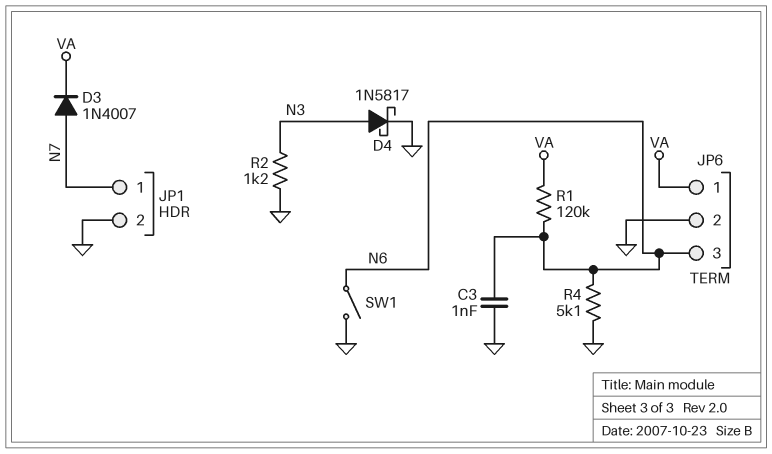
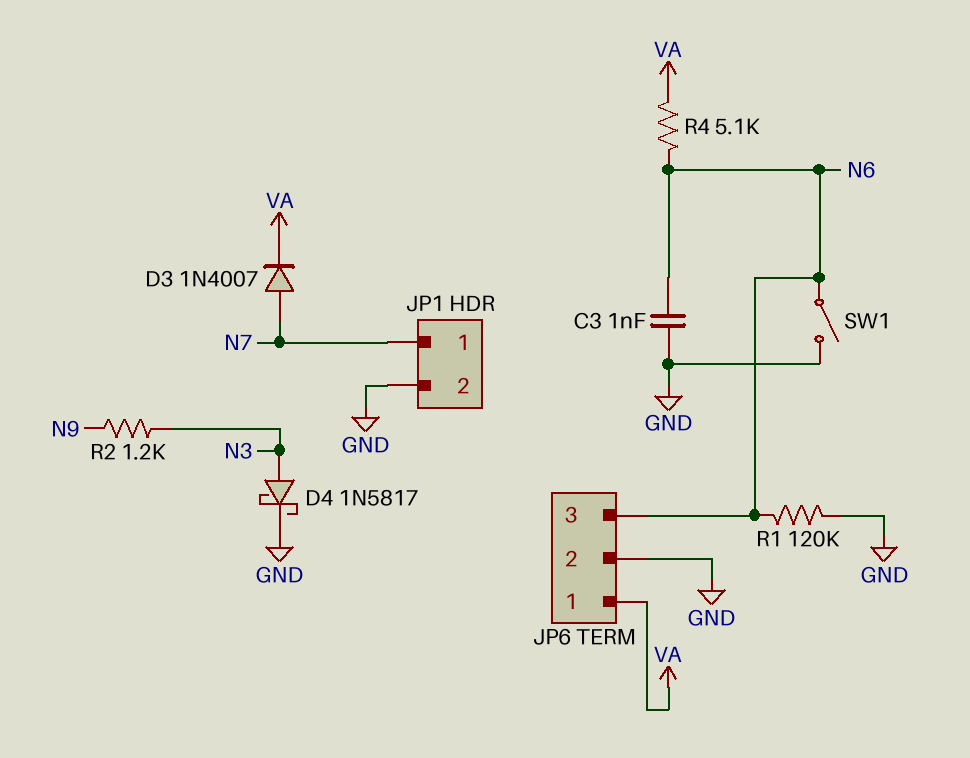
R1: 120k (N6, VA) -> 120k (GND, N6)
R2: 1.2k (GND, N3) -> 1.2k (N3, N9)
R4: 5.1k (GND, N6) -> 5.1k (N6, VA)

